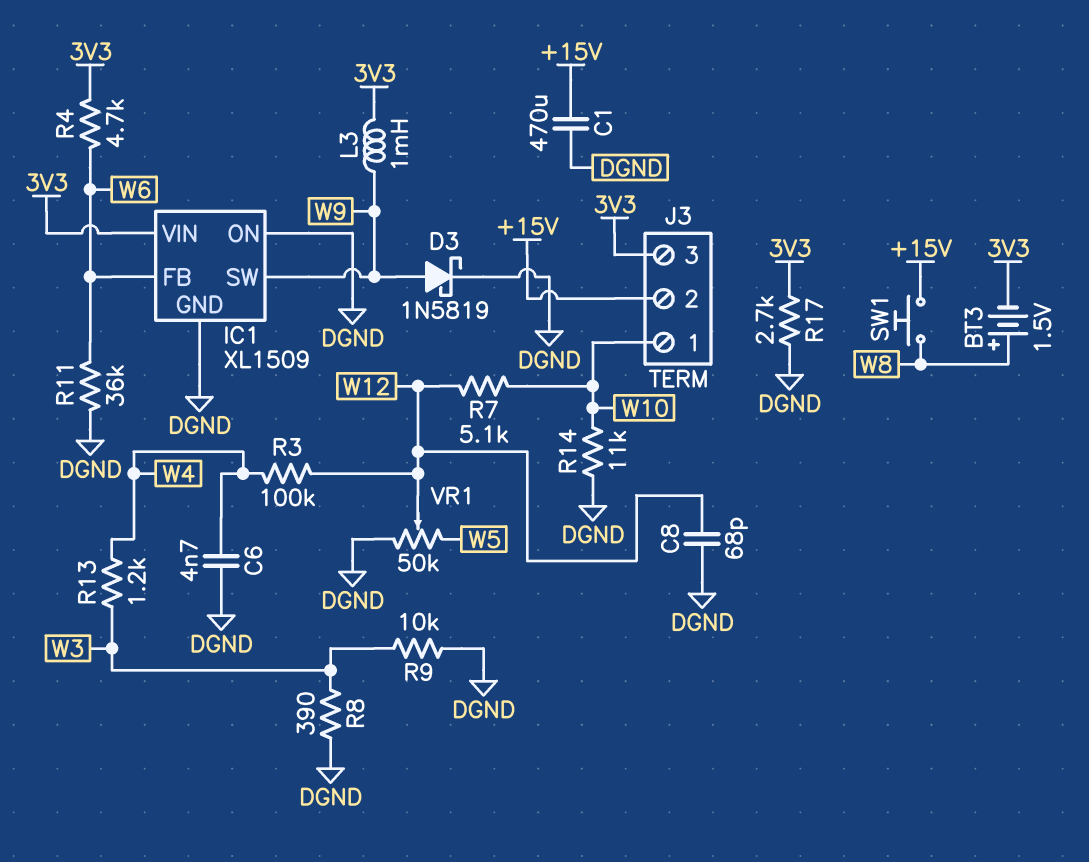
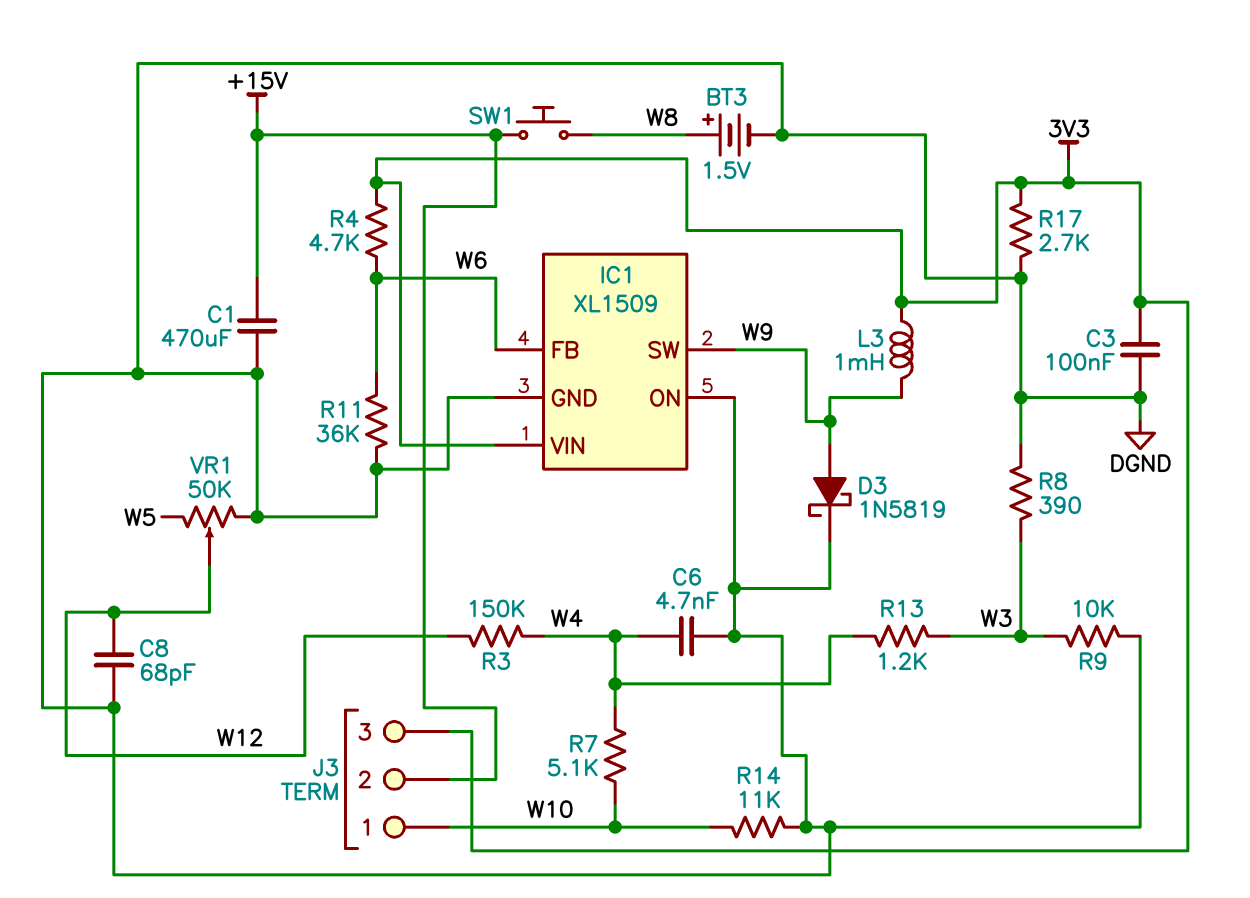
BT3: 1.5V (plus W8, minus 3V3) -> 1.5V (plus W8, minus DGND)
C3: none -> 100nF (3V3, DGND)
R3: 100k (W4, W12) -> 150k (W4, W12)
R7: 5.1k (W10, W12) -> 5.1k (W4, W10)

